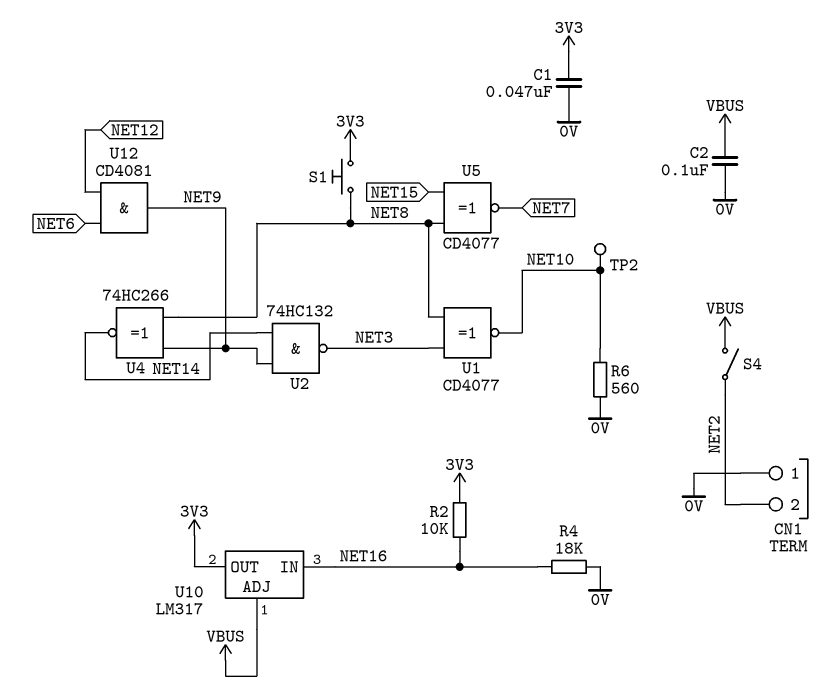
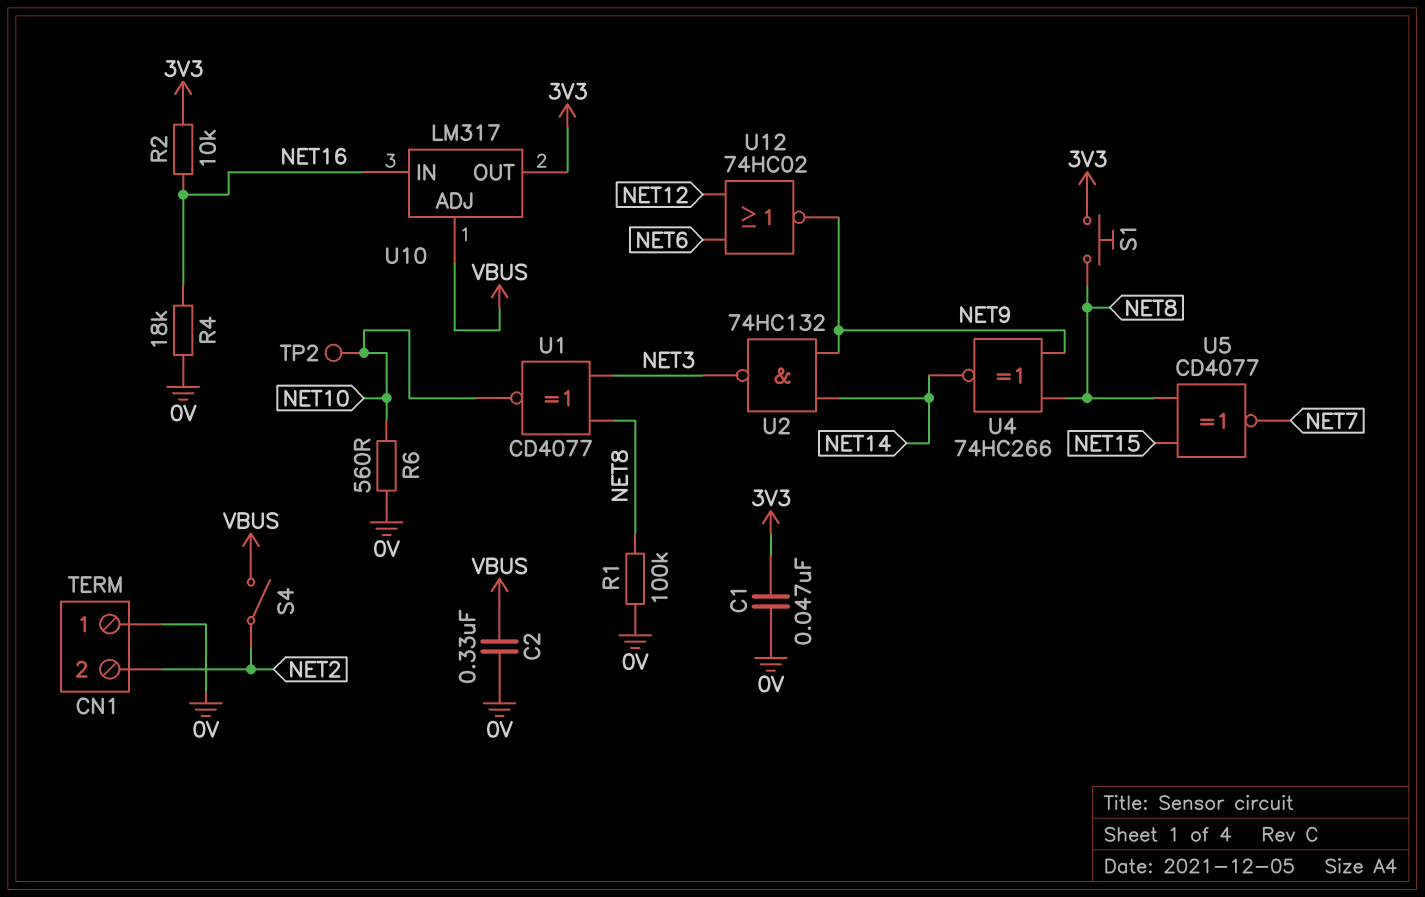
C2: 100nF (0V, VBUS) -> 330nF (0V, VBUS)
R1: none -> 100k (0V, NET8)
U12: AND CD4081 (in NET6, in NET12, out NET9) -> NOR 74HC02 (in NET6, in NET12, out NET9)

